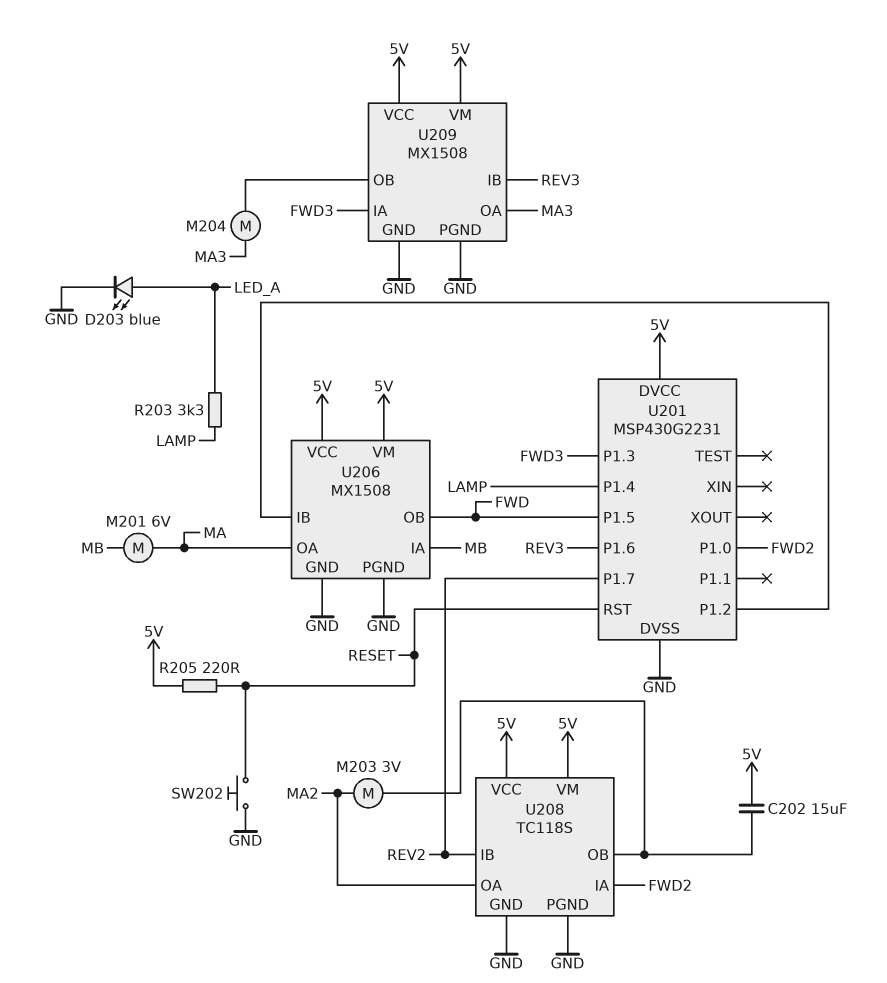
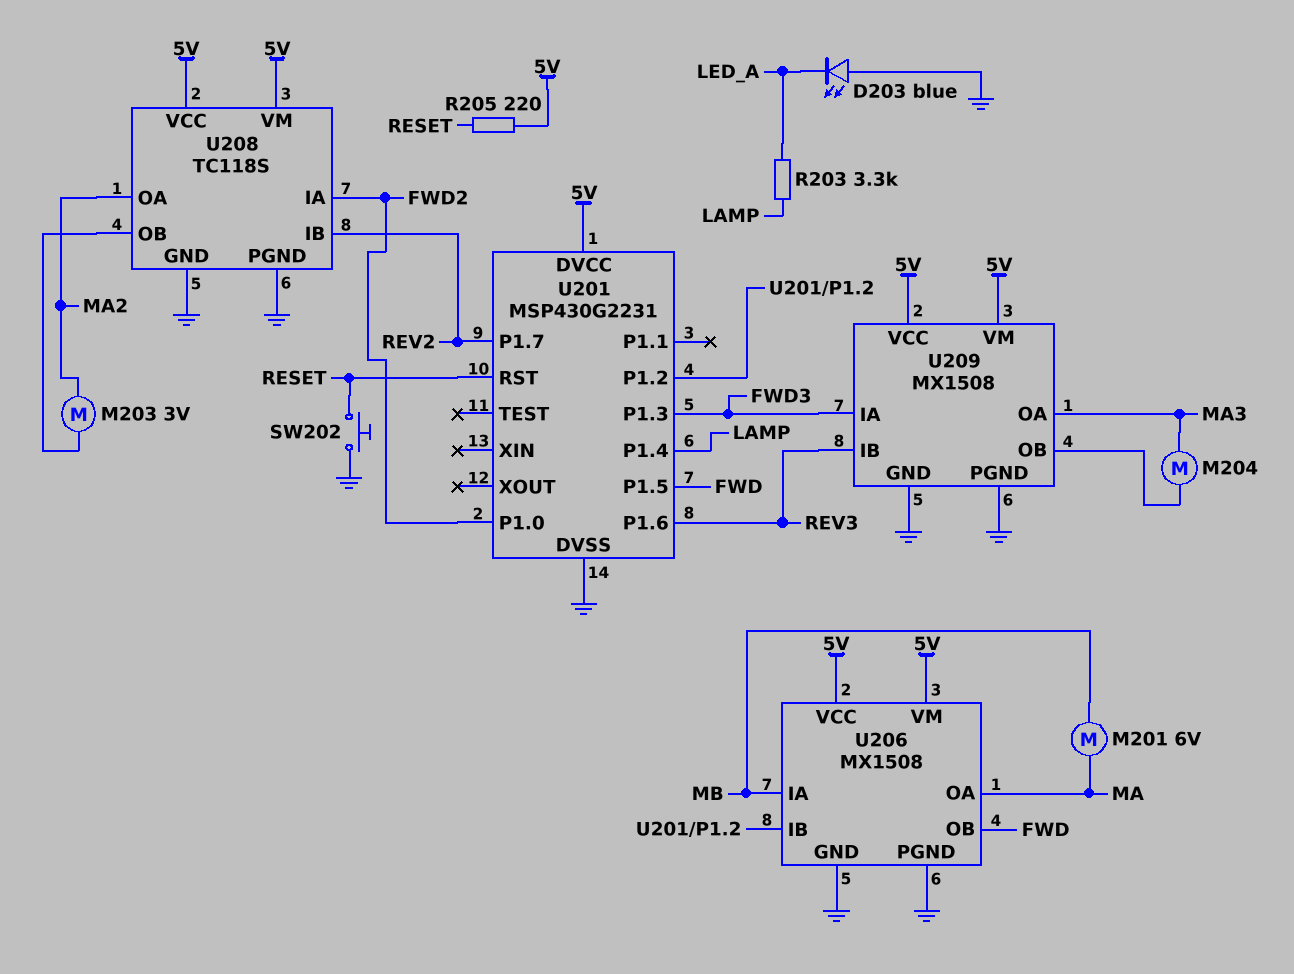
C202: 15uF (5V, U208/OB) -> none
D203: LED blue (A LED_A, K GND) -> LED blue (A GND, K LED_A)

